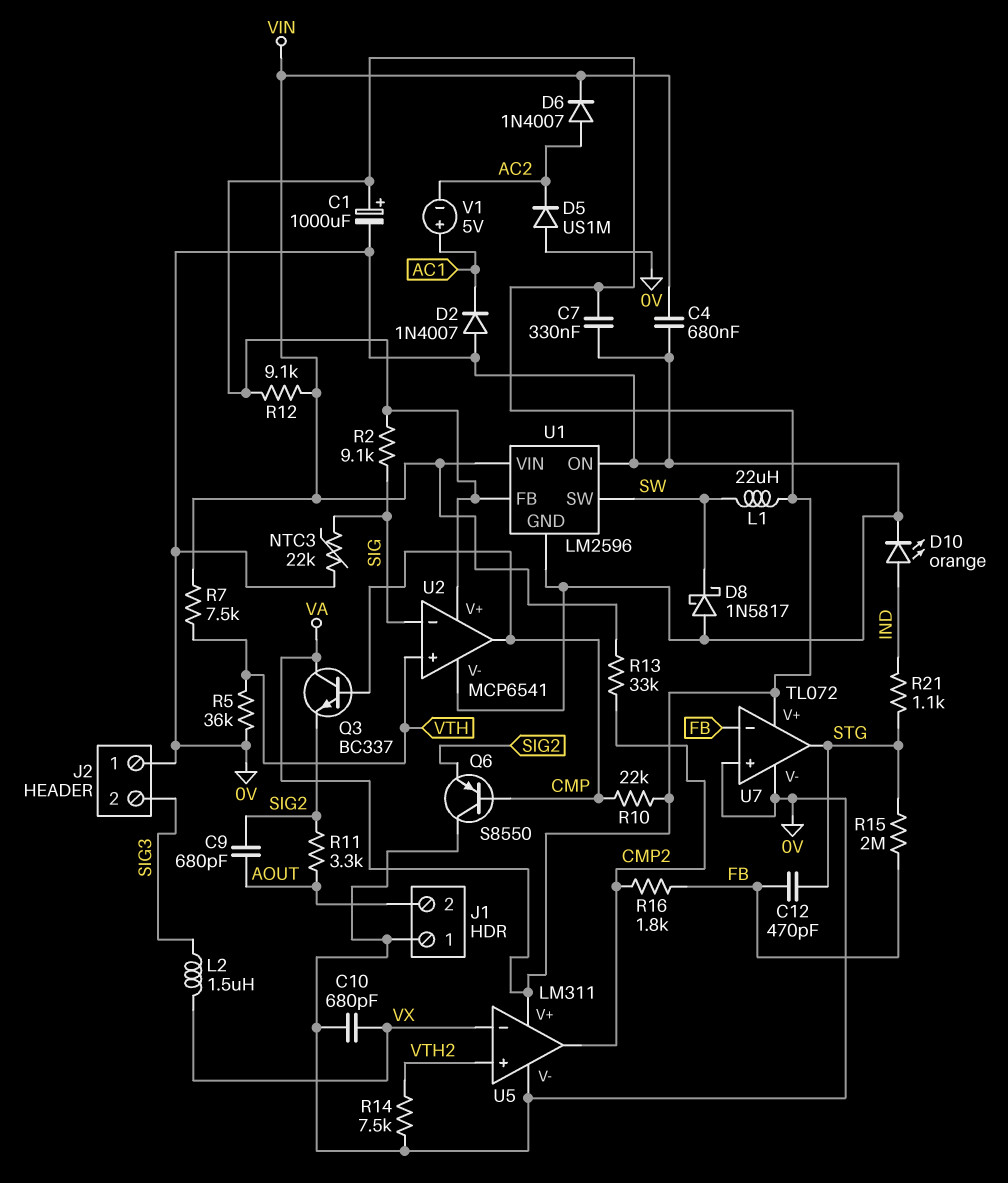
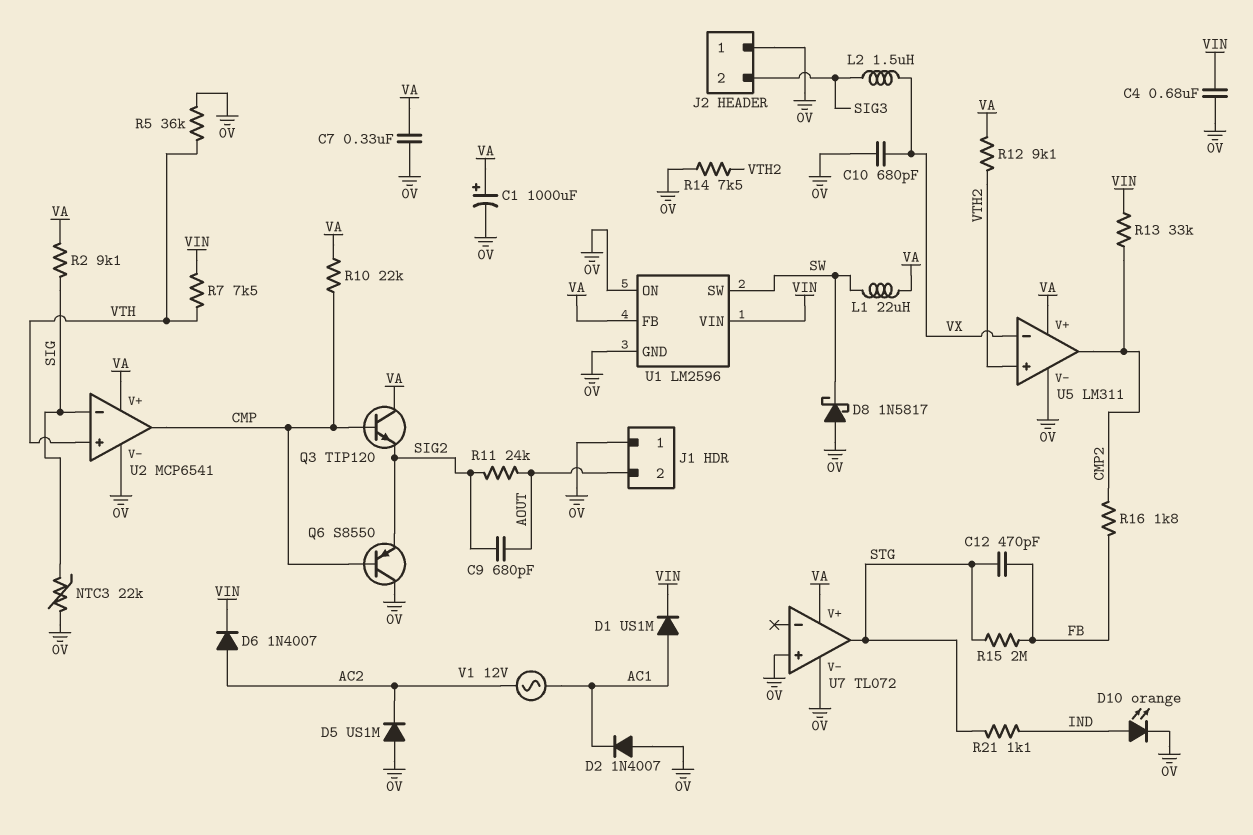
D1: none -> diode US1M (A AC1, K VIN)
Q3: NPN BC337 (B CMP, C VA, E SIG2) -> NPN TIP120 (B CMP, C VA, E SIG2)
R11: 3.3k (AOUT, SIG2) -> 24k (AOUT, SIG2)
R12: 9.1k (VA, VIN) -> 9.1k (VA, VTH2)
U7 pin in-: FB -> none
V1: 5V (plus AC1, minus AC2) -> AC 12V (AC1, AC2)

